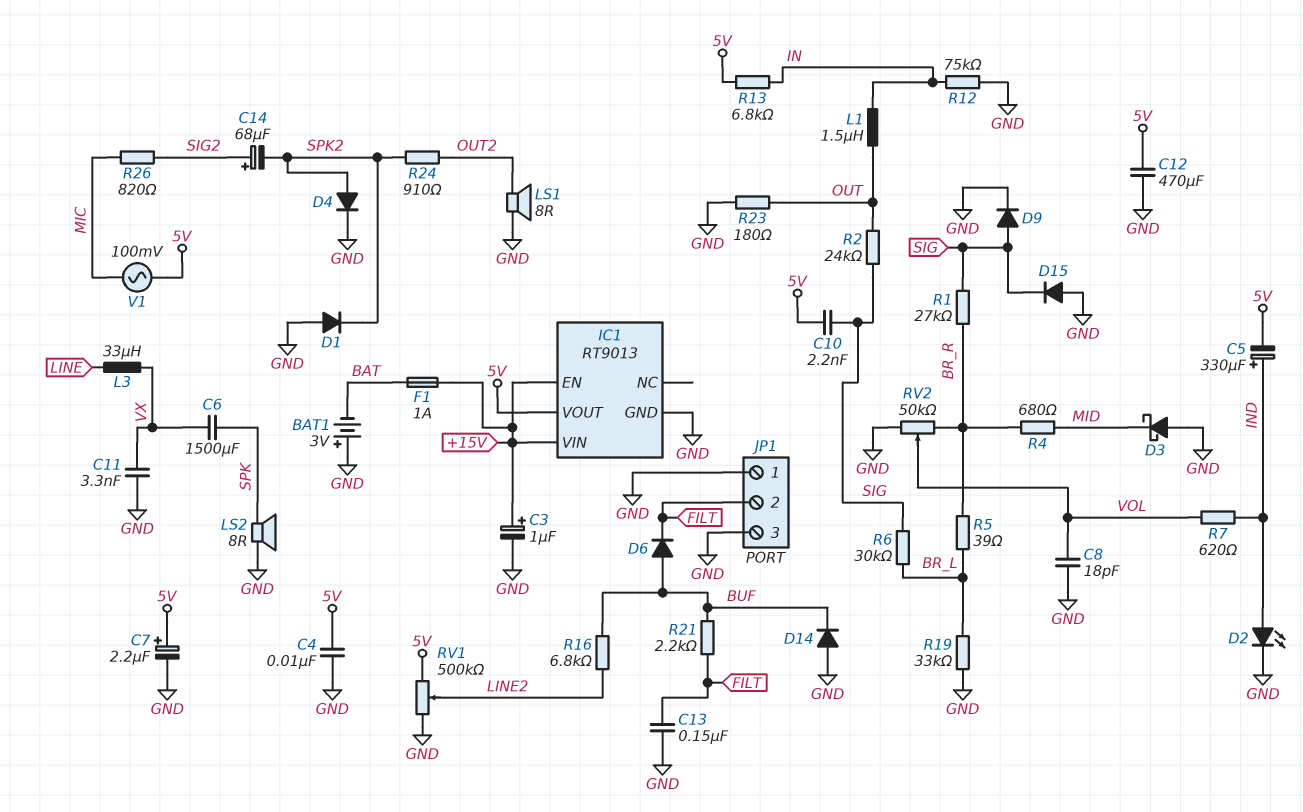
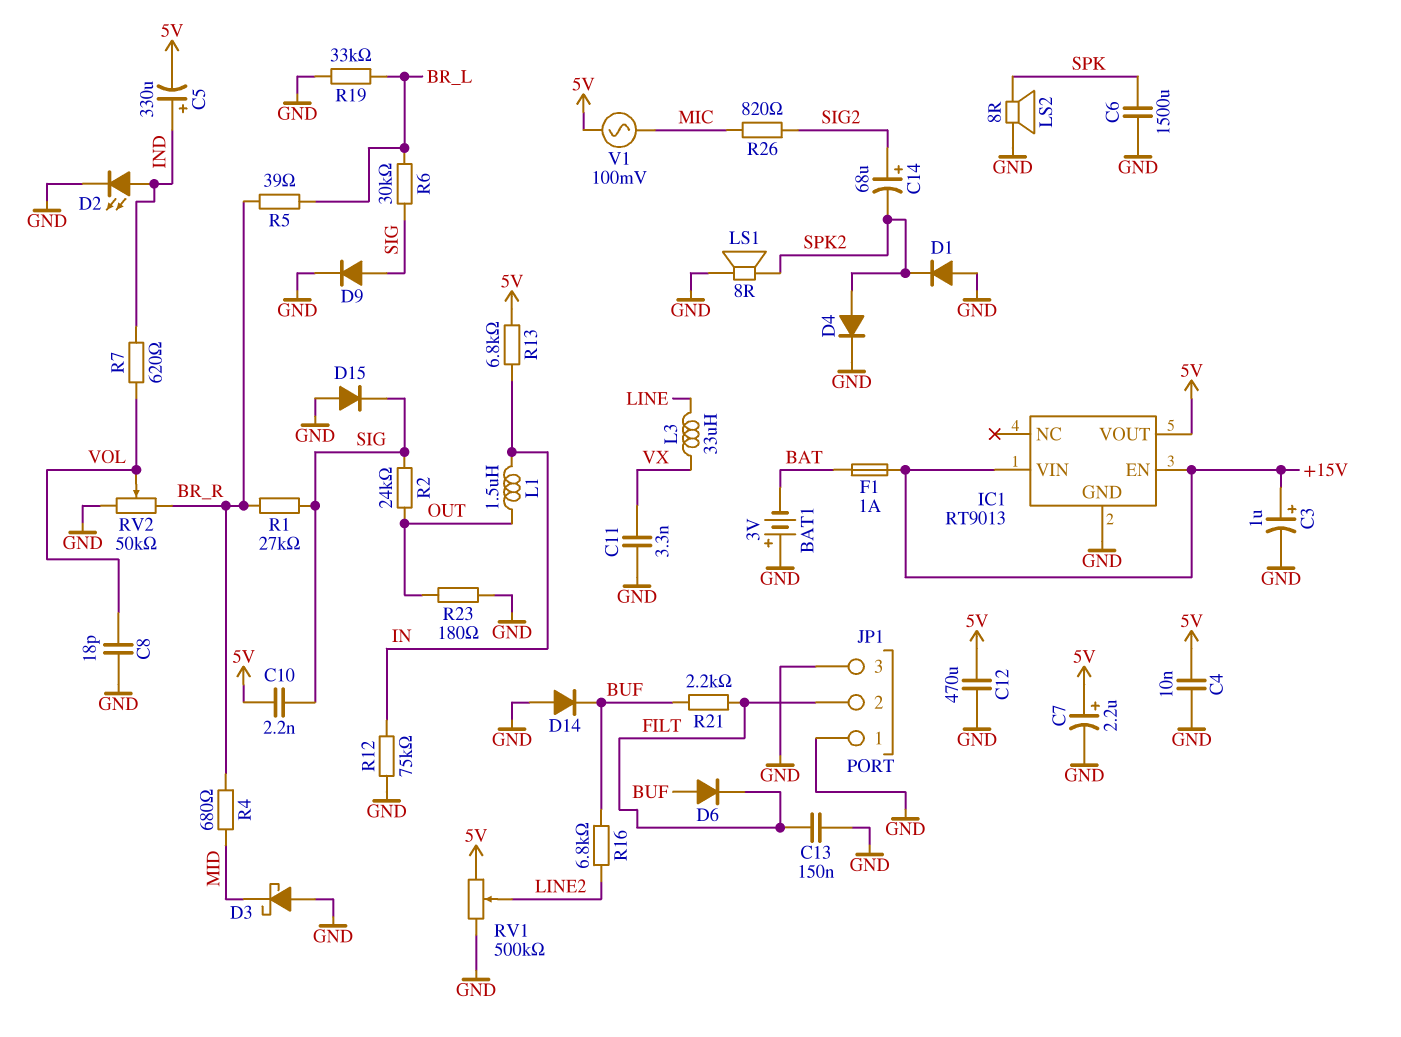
C6: 1500uF (SPK, VX) -> 1500uF (GND, SPK)
LS1: speaker 8R (GND, OUT2) -> speaker 8R (GND, SPK2)
R24: 910 (OUT2, SPK2) -> none

